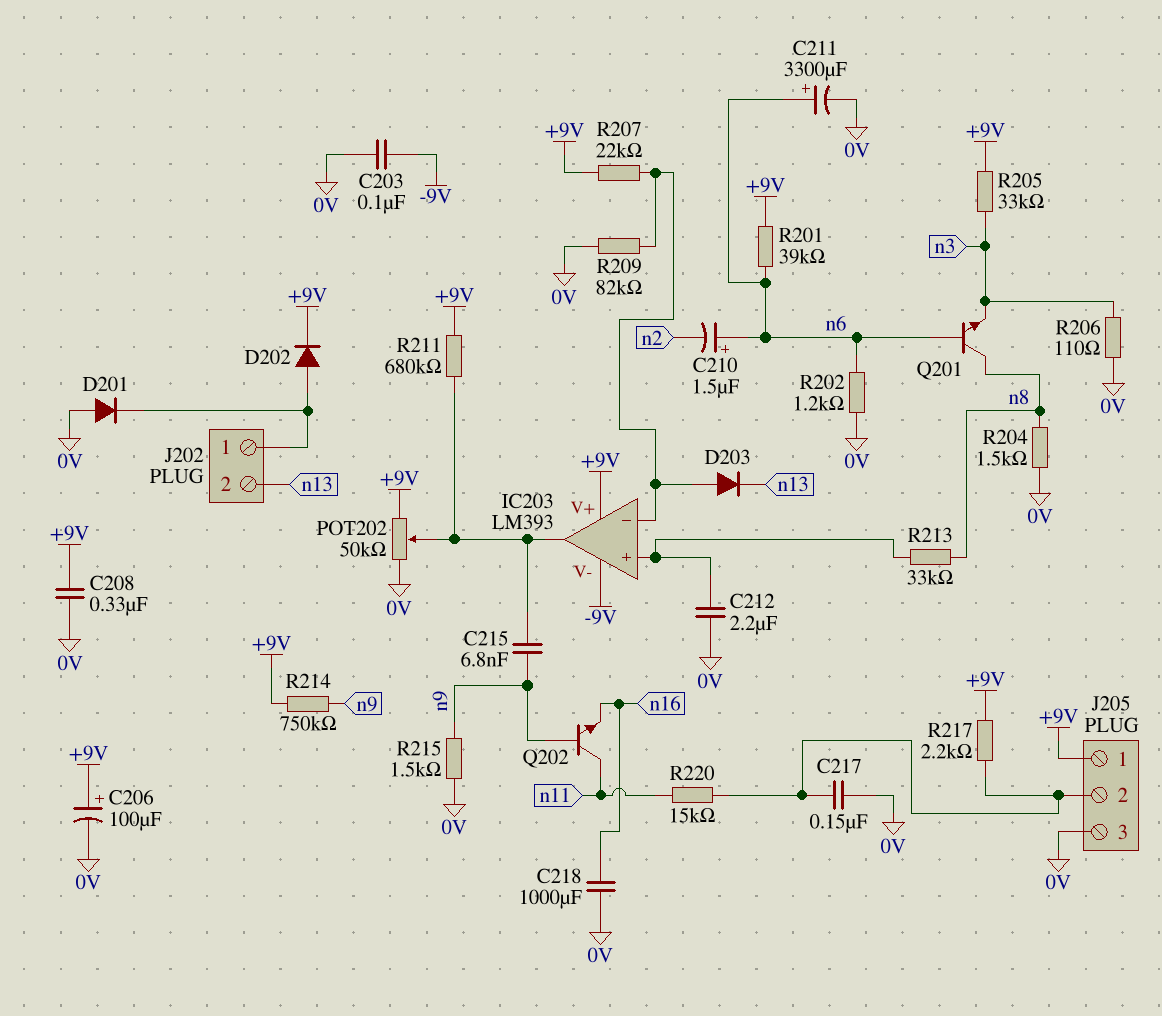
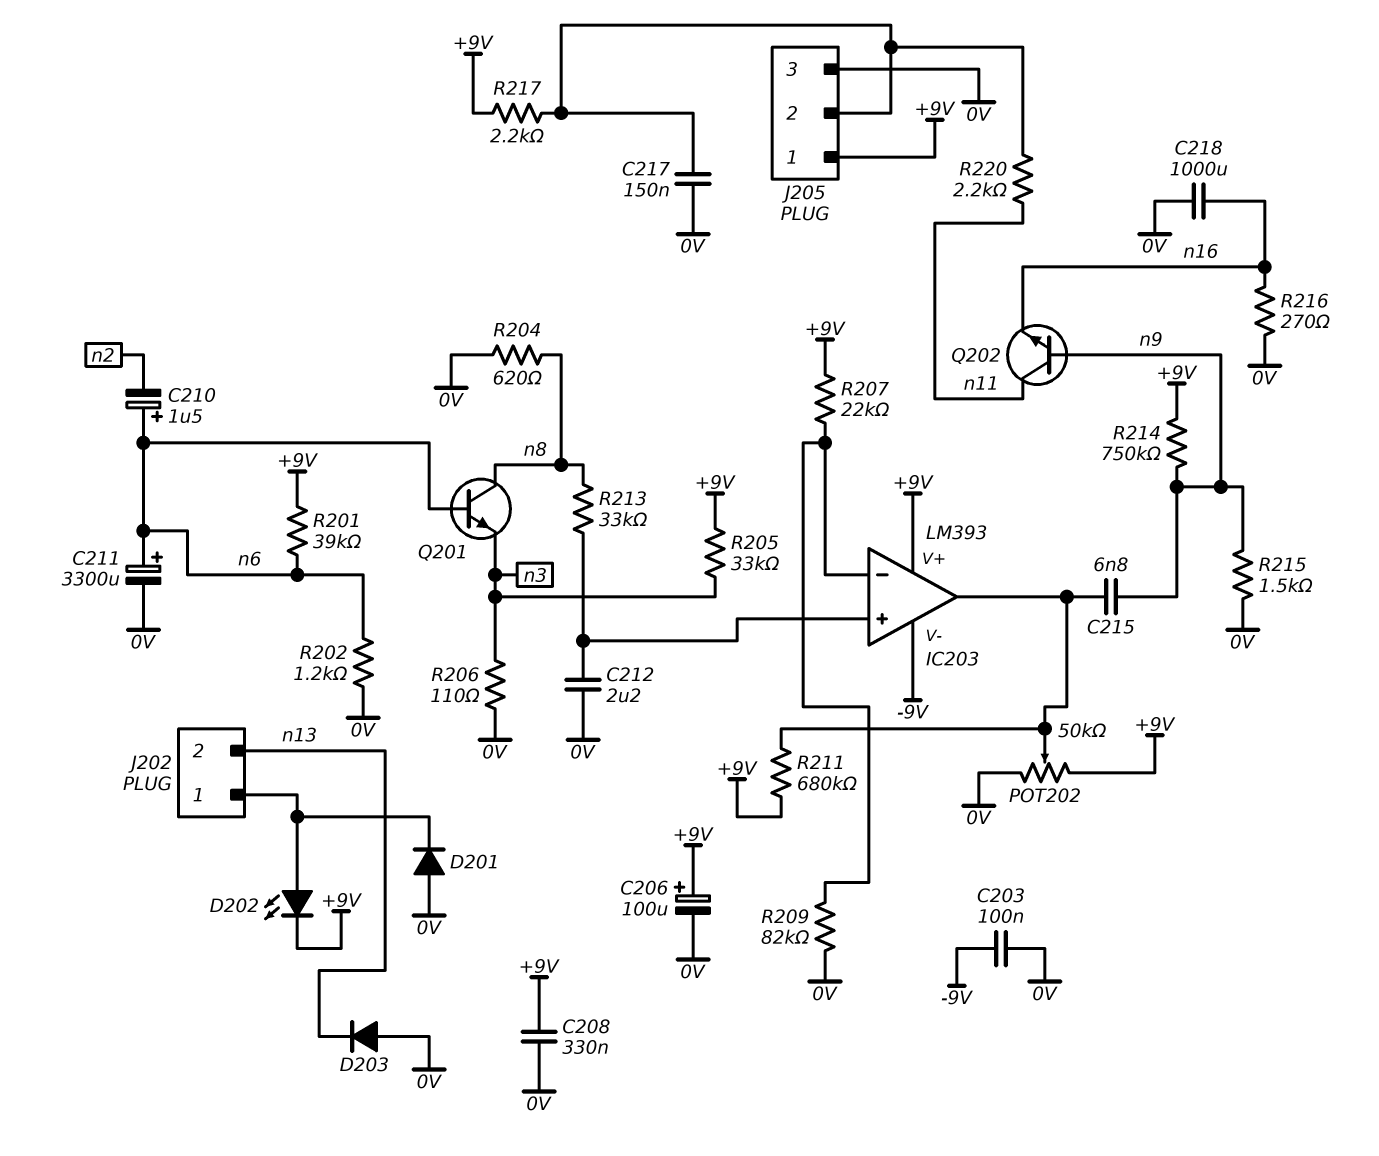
D202: diode (A J202/1, K +9V) -> LED (A J202/1, K +9V)
D203: diode (A IC203/in-, K n13) -> diode (A 0V, K n13)
R204: 1.5k (0V, n8) -> 620 (0V, n8)
R216: none -> 270 (0V, n16)
R220: 15k (J205/2, n11) -> 2.2k (J205/2, n11)

